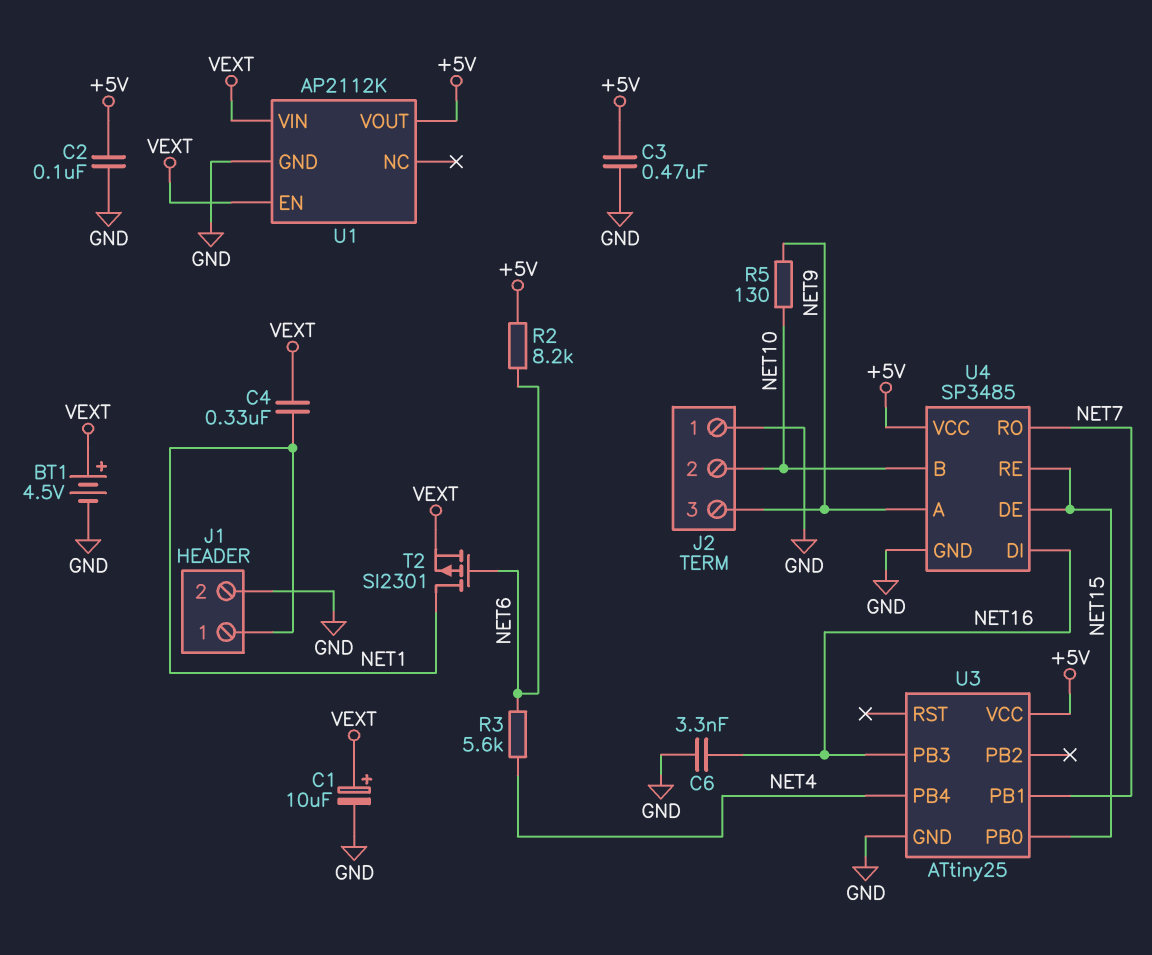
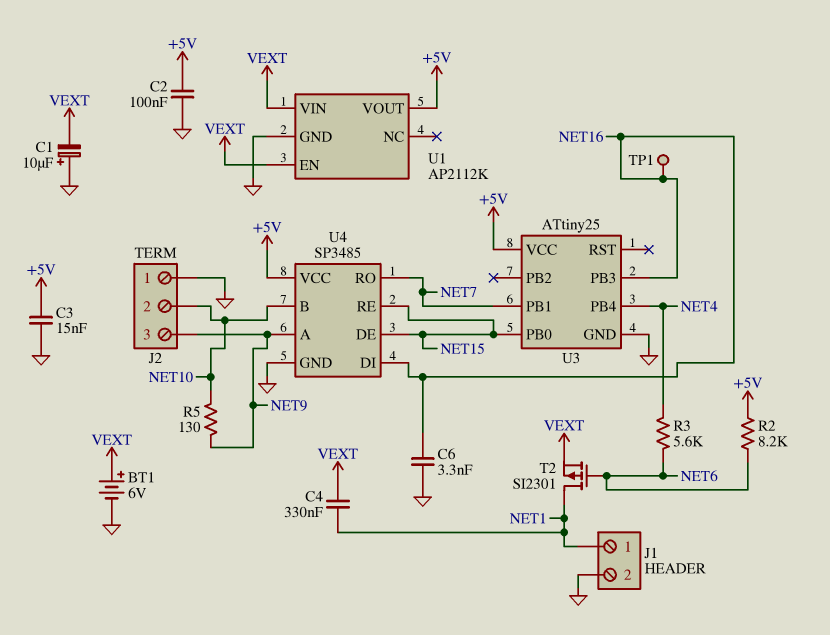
BT1: 4.5V (plus VEXT, minus GND) -> 6V (plus VEXT, minus GND)
C1: 10uF (plus VEXT, minus GND) -> 10uF (plus GND, minus VEXT)
C3: 470nF (+5V, GND) -> 15nF (+5V, GND)
TP1: none -> test point (NET16)

